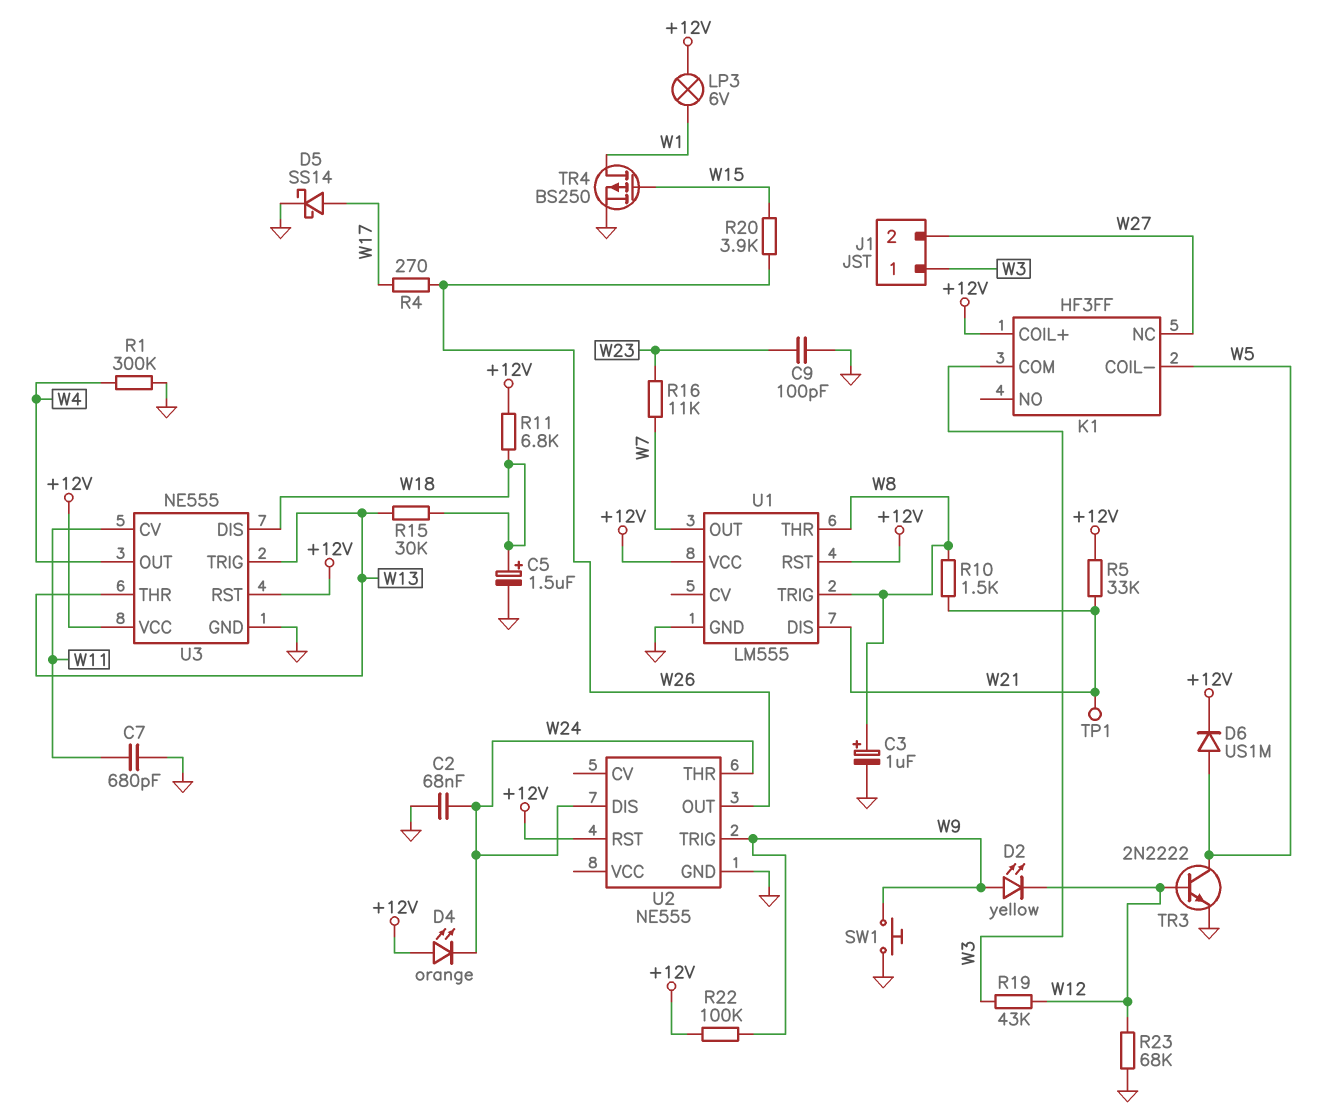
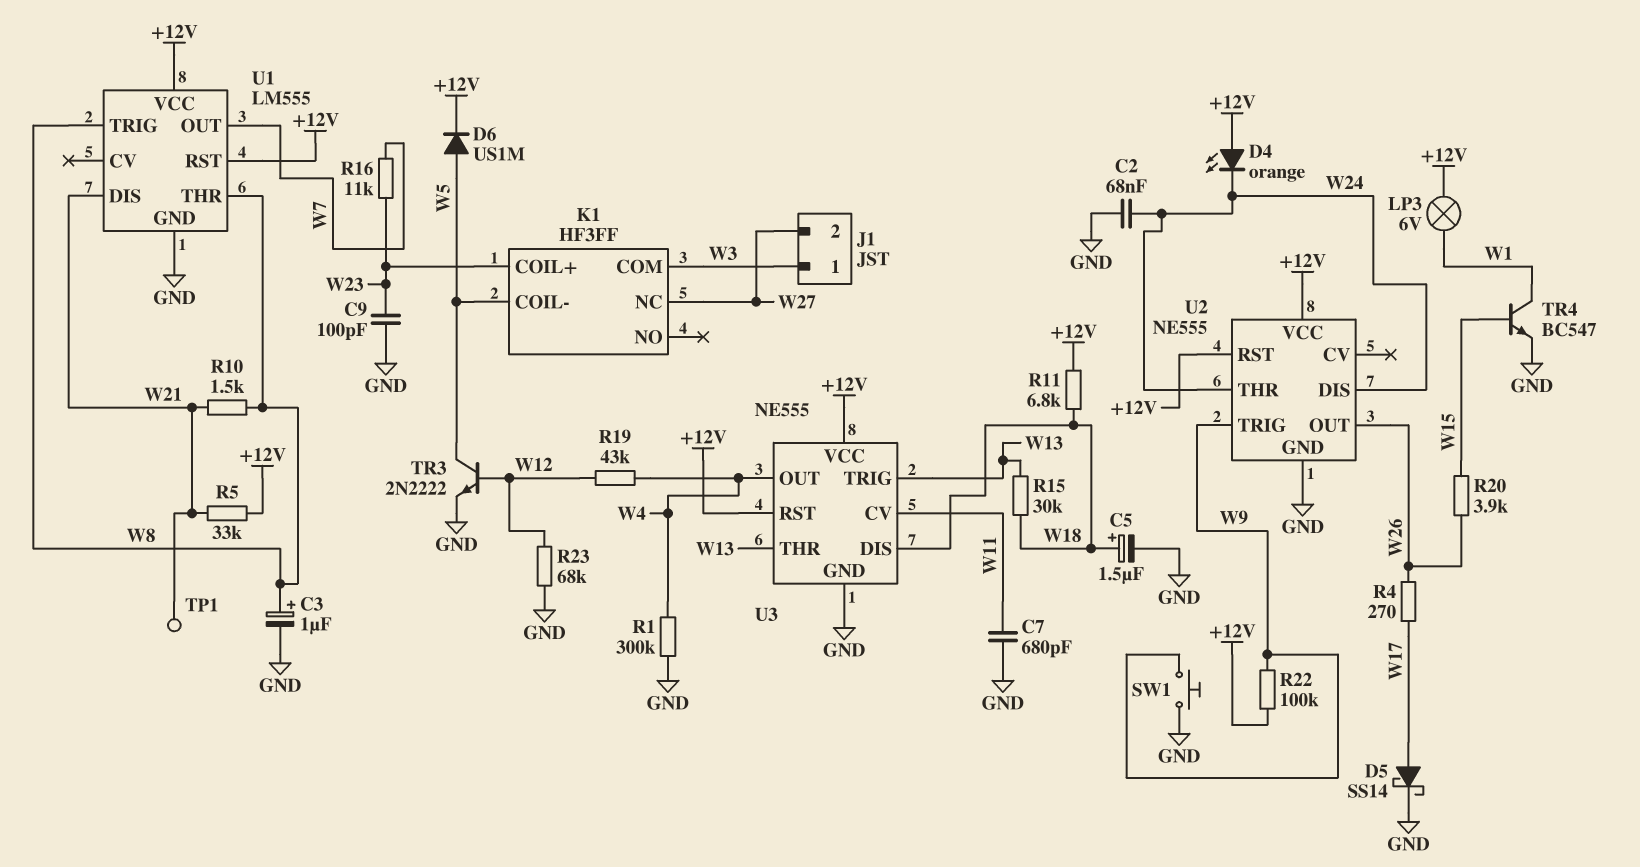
D2: LED yellow (A W9, K W12) -> none
K1 pin COIL+: +12V -> W23
R19: 43k (W3, W12) -> 43k (W4, W12)
TR4: PMOS BS250 (G W15, D W1, S GND) -> NPN BC547 (B W15, C W1, E GND)
U2 pin VCC: none -> +12V

